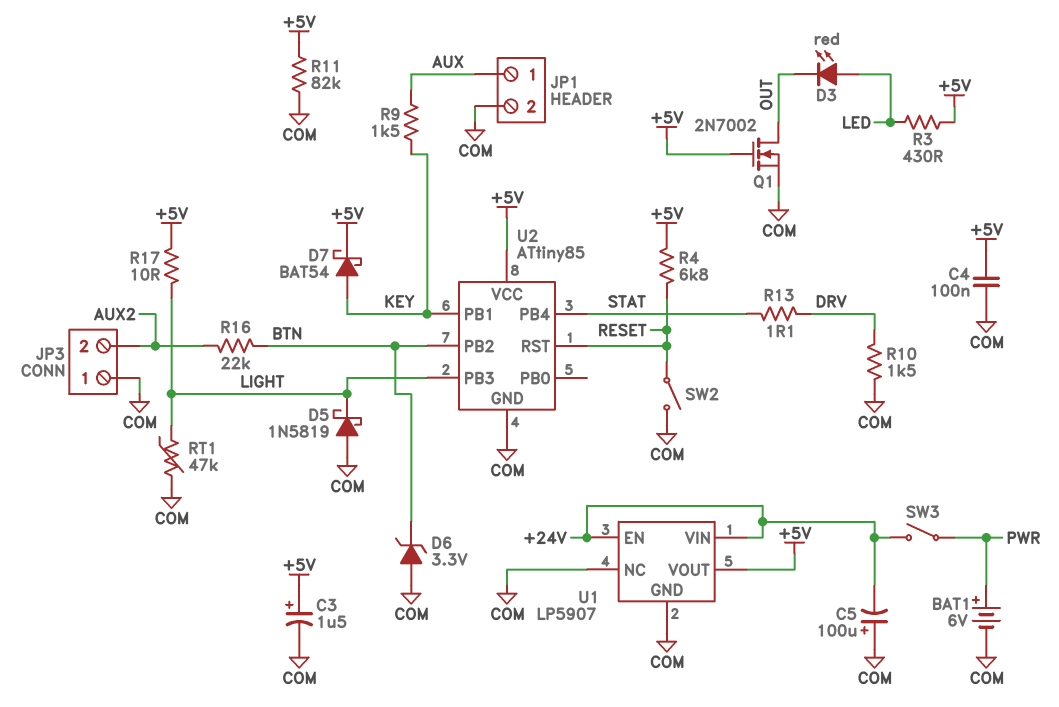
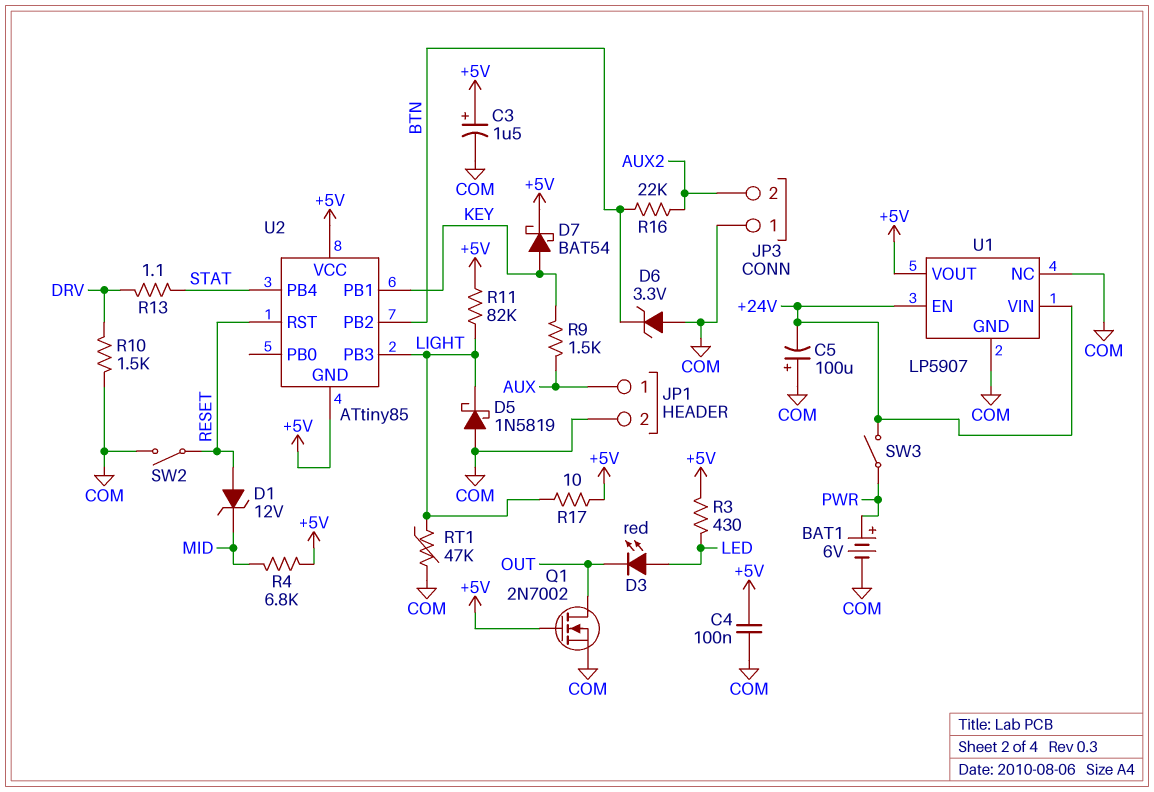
D1: none -> zener 12V (A RESET, K MID)
R4: 6.8k (+5V, RESET) -> 6.8k (+5V, MID)
R11: 82k (+5V, COM) -> 82k (+5V, LIGHT)
U2 pin GND: COM -> +5V

